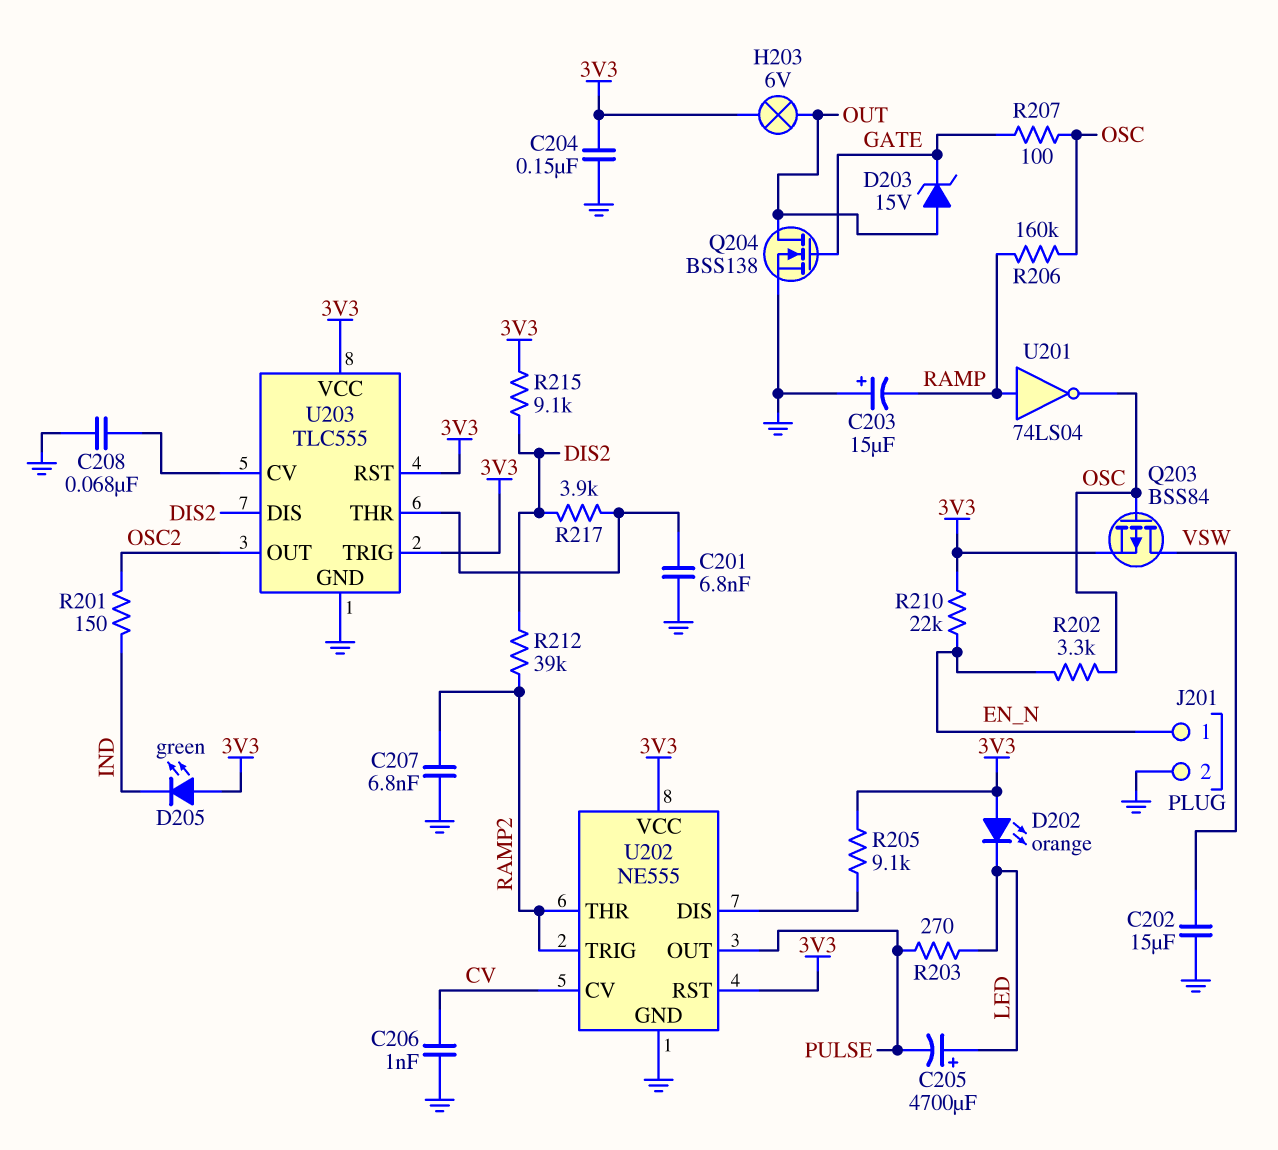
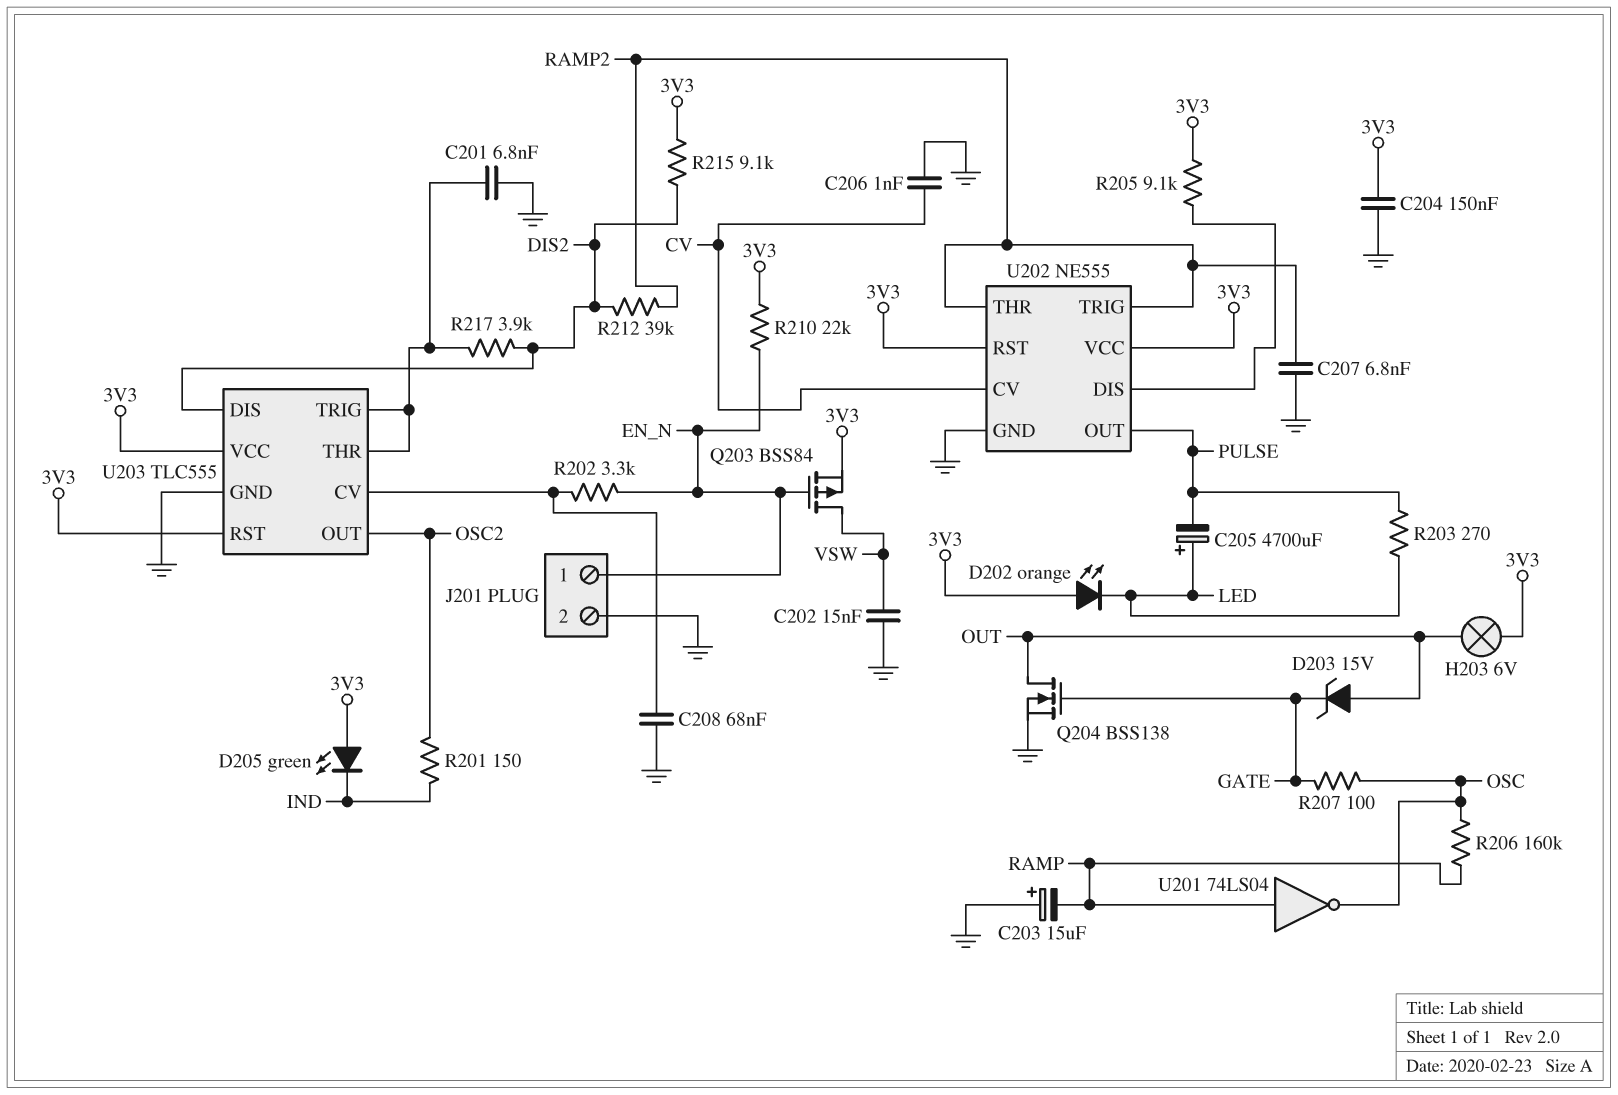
C202: 15uF (GND, VSW) -> 15nF (GND, VSW)
Q203: PMOS BSS84 (G OSC, D VSW, S 3V3) -> PMOS BSS84 (G EN_N, D VSW, S 3V3)
R202: 3.3k (EN_N, OSC) -> 3.3k (EN_N, U203/CV)
U203 pin TRIG: 3V3 -> U203/THR

